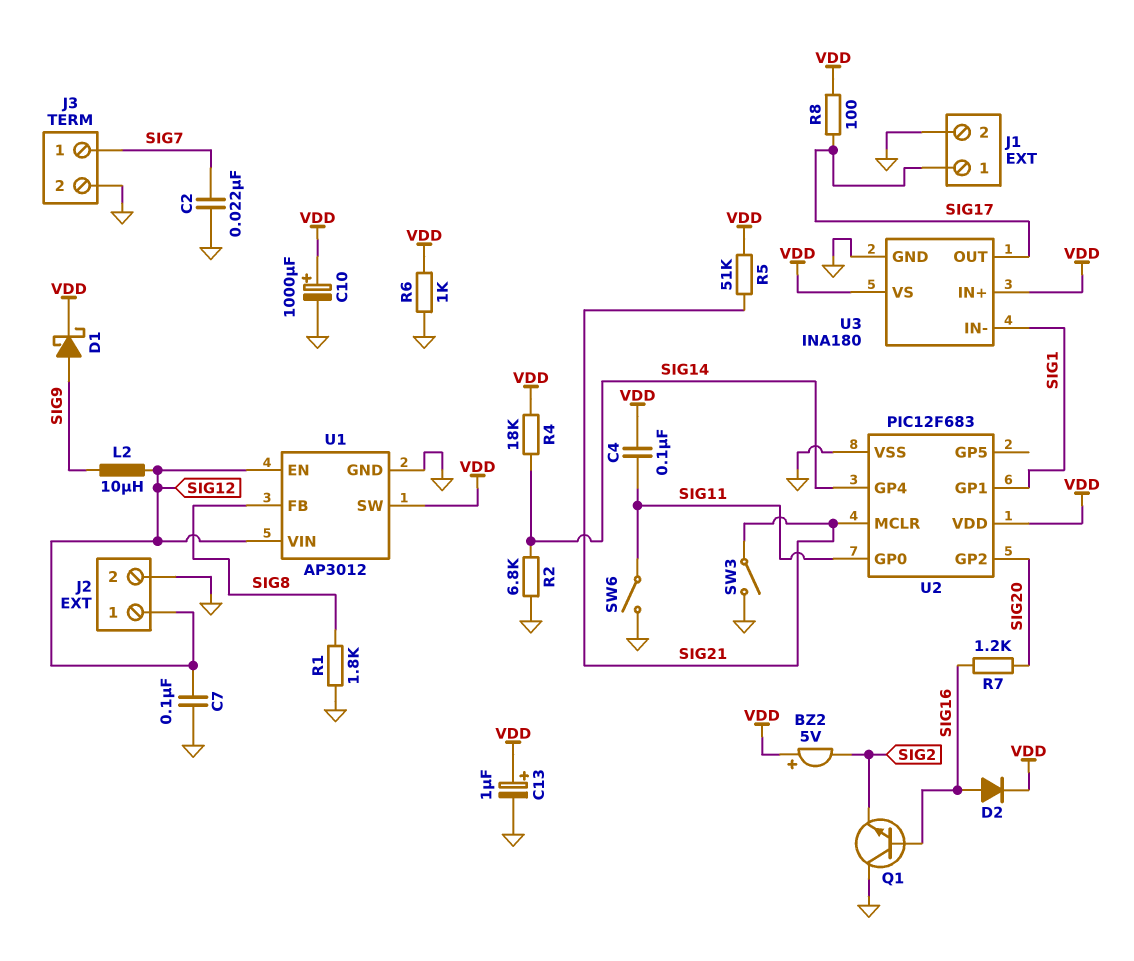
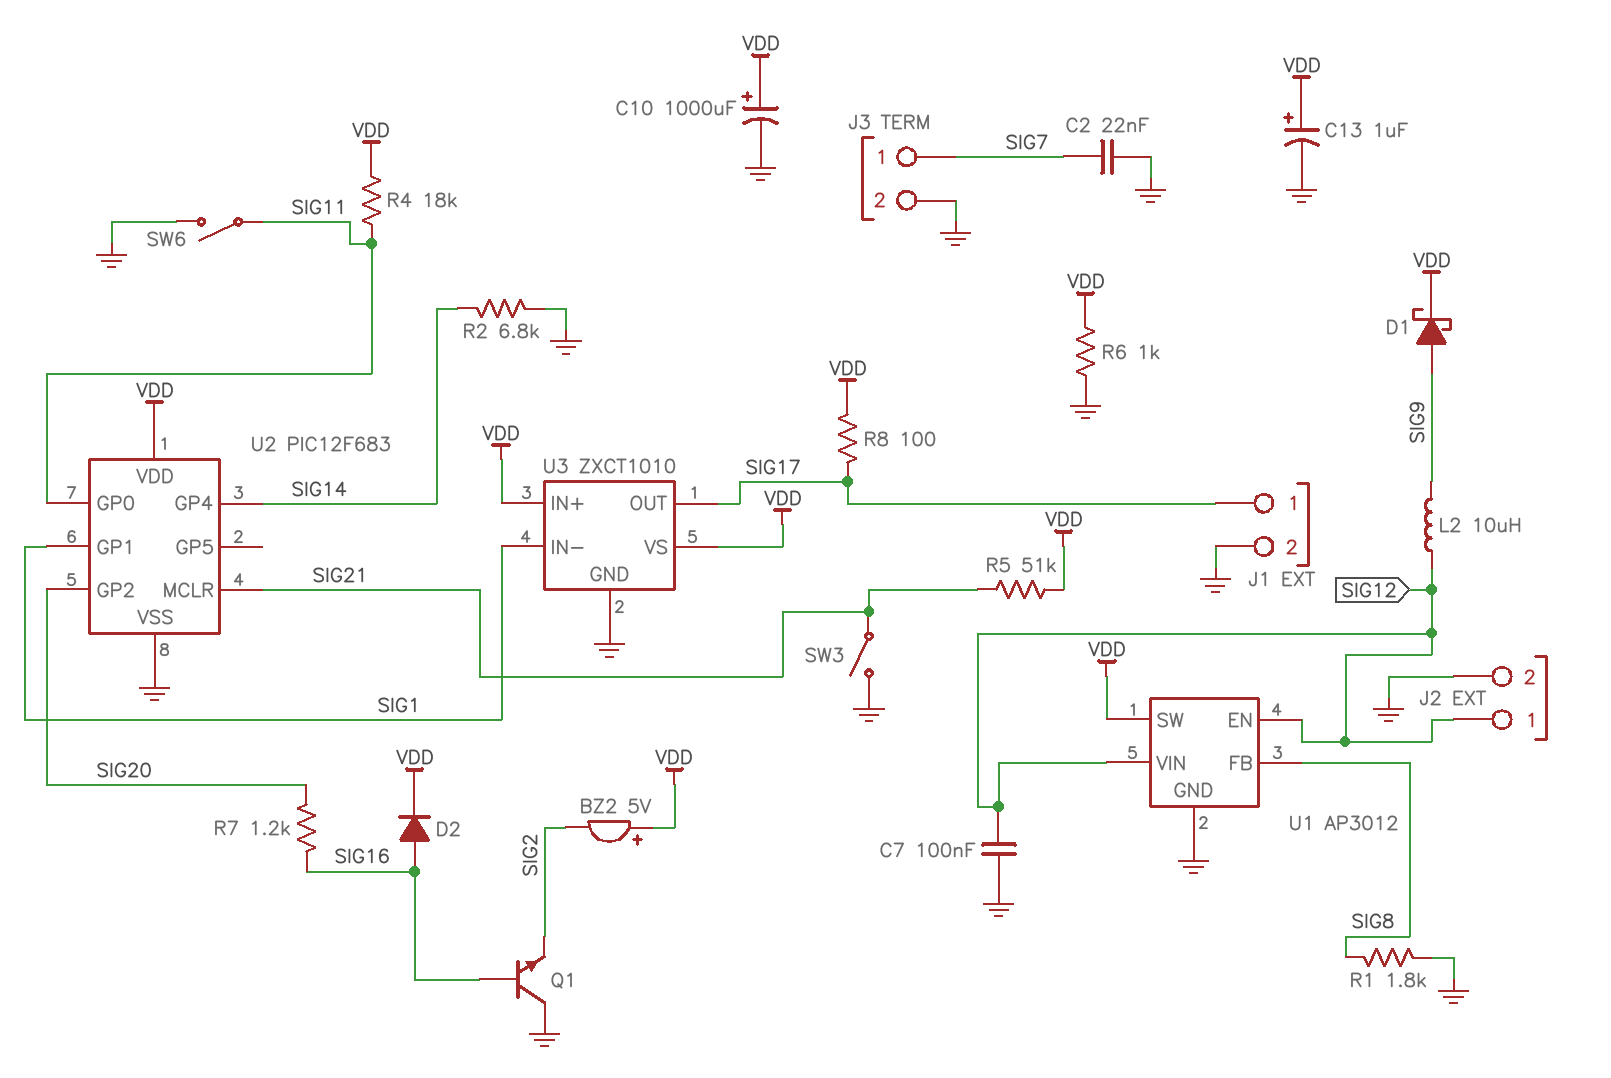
C4: 100nF (SIG11, VDD) -> none
R4: 18k (SIG14, VDD) -> 18k (SIG11, VDD)
U3: INA180 -> ZXCT1010

